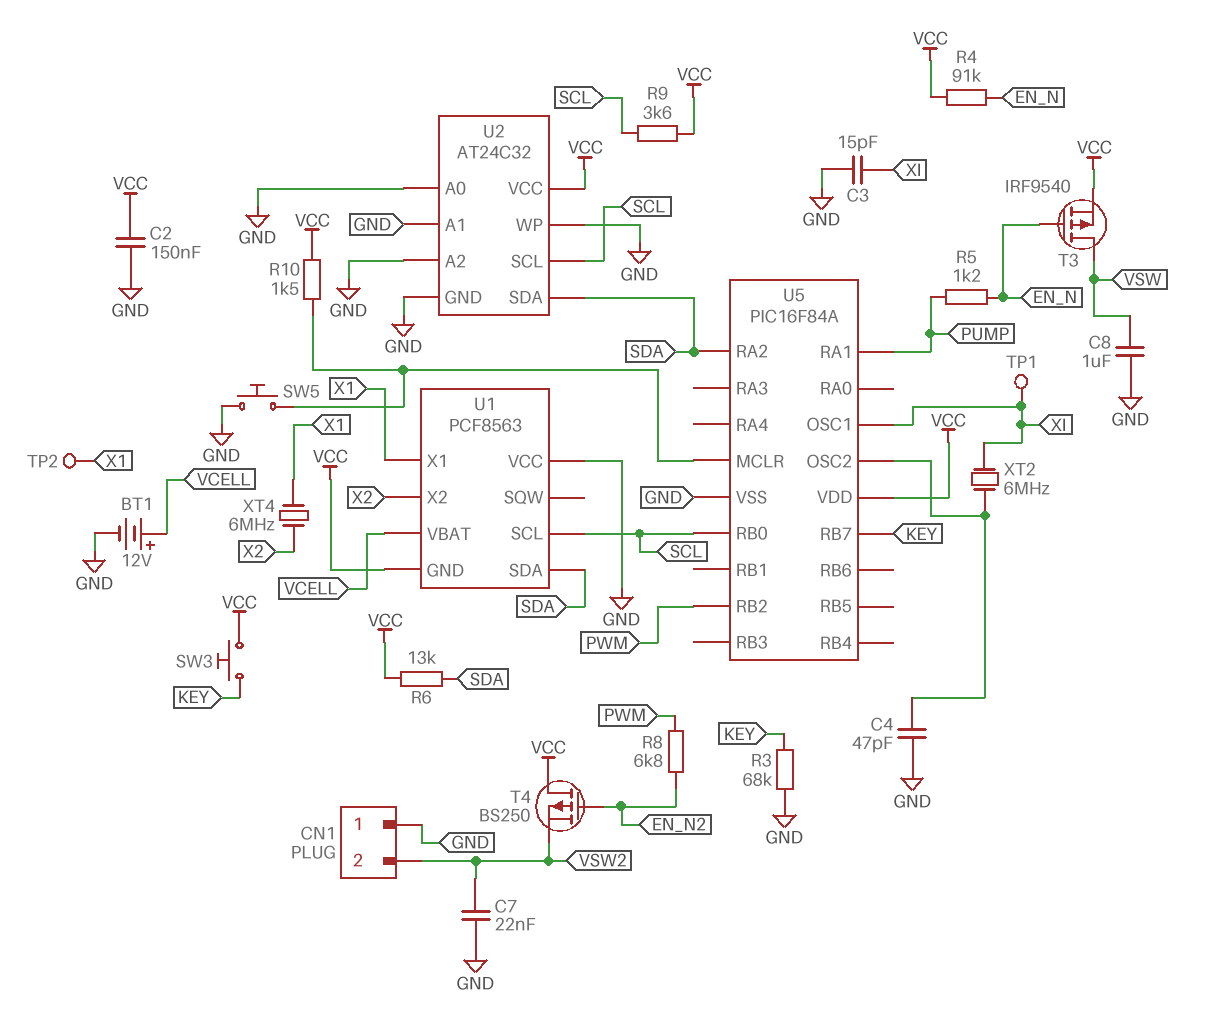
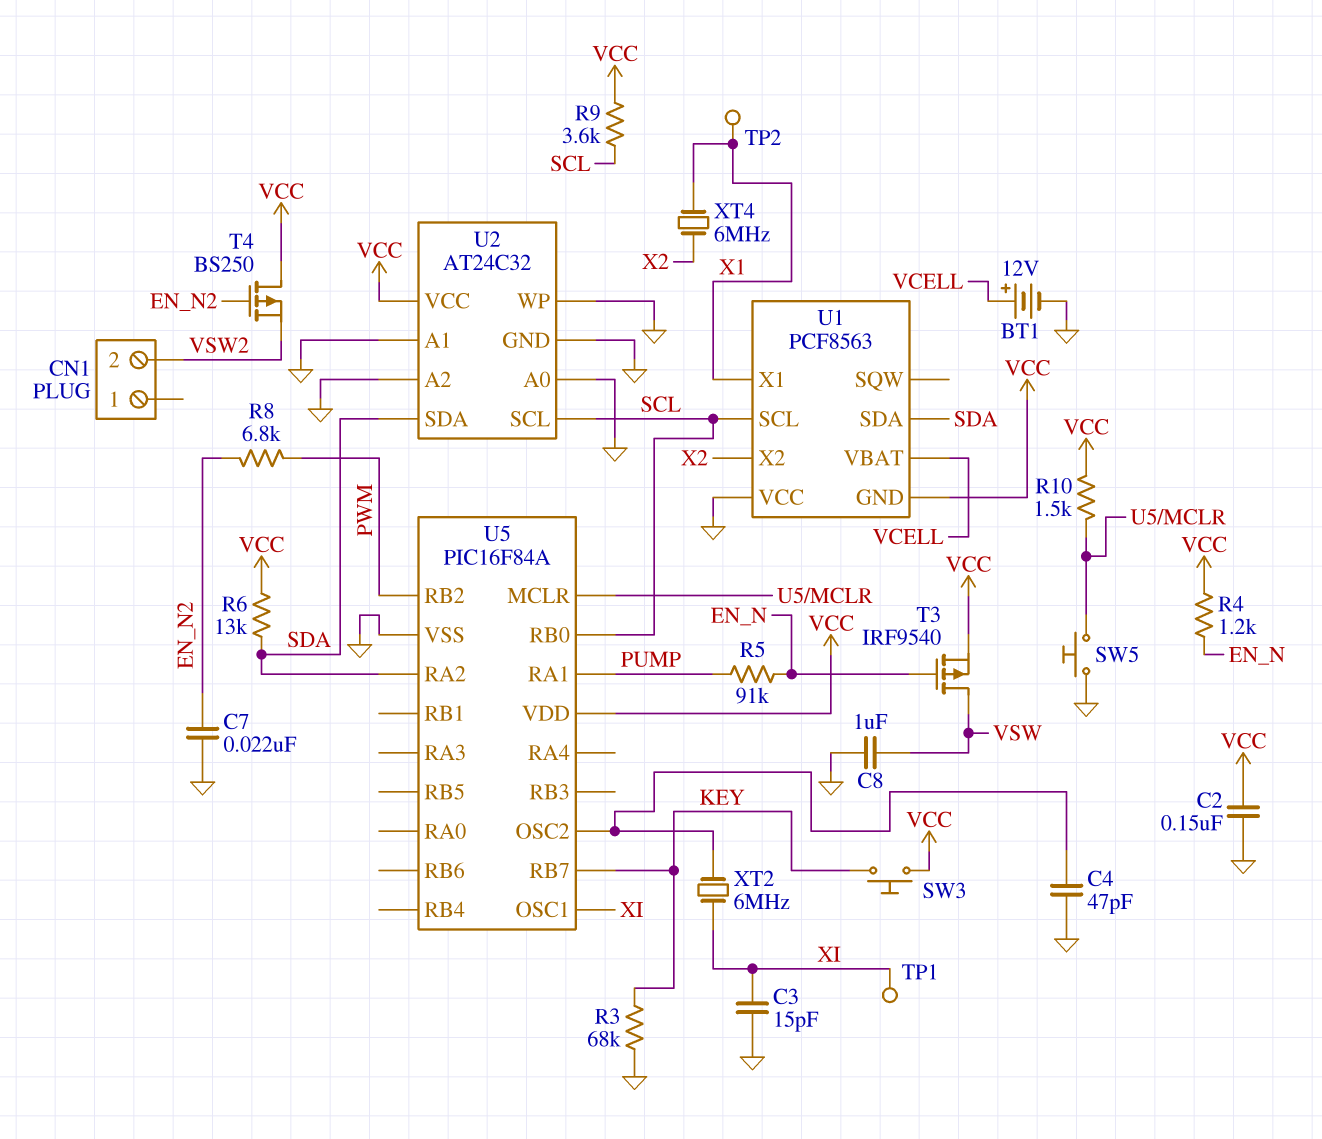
C7: 22nF (GND, VSW2) -> 22nF (EN_N2, GND)
CN1 pin 1: GND -> none
R4: 91k (EN_N, VCC) -> 1.2k (EN_N, VCC)
R5: 1.2k (EN_N, PUMP) -> 91k (EN_N, PUMP)

